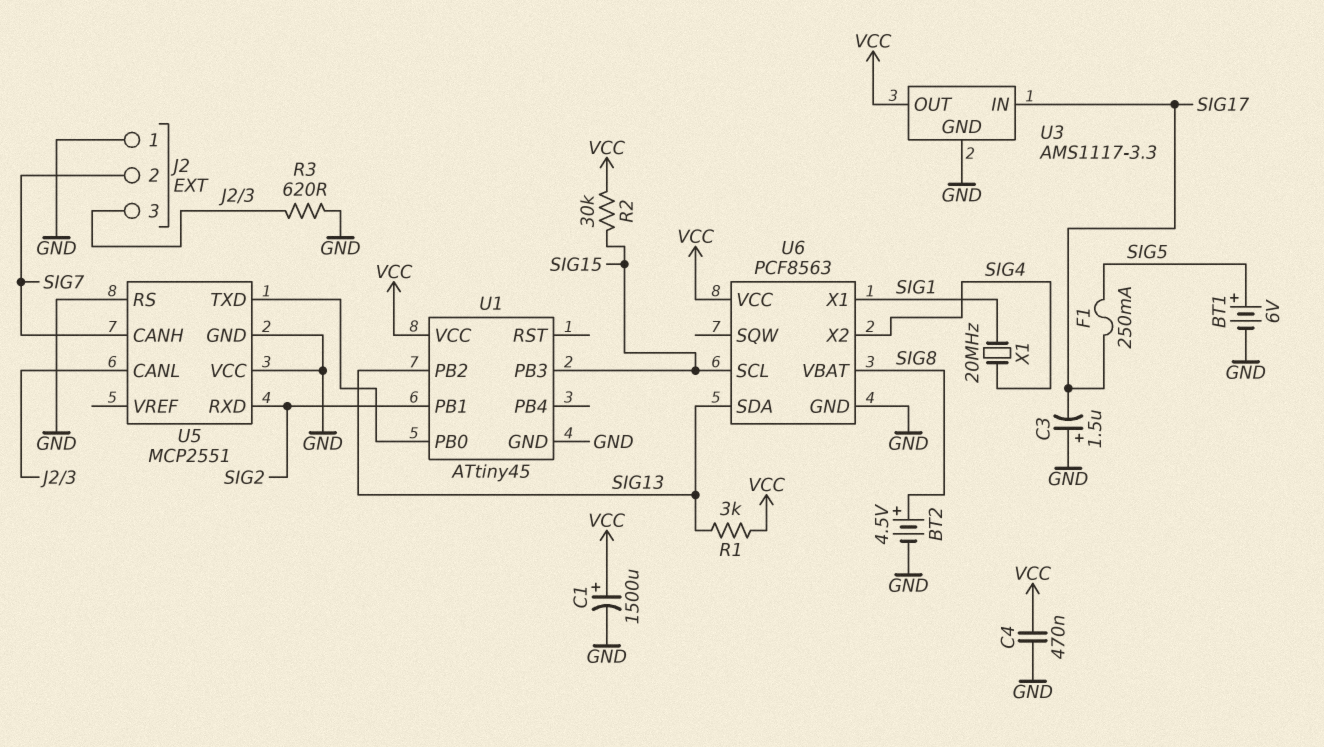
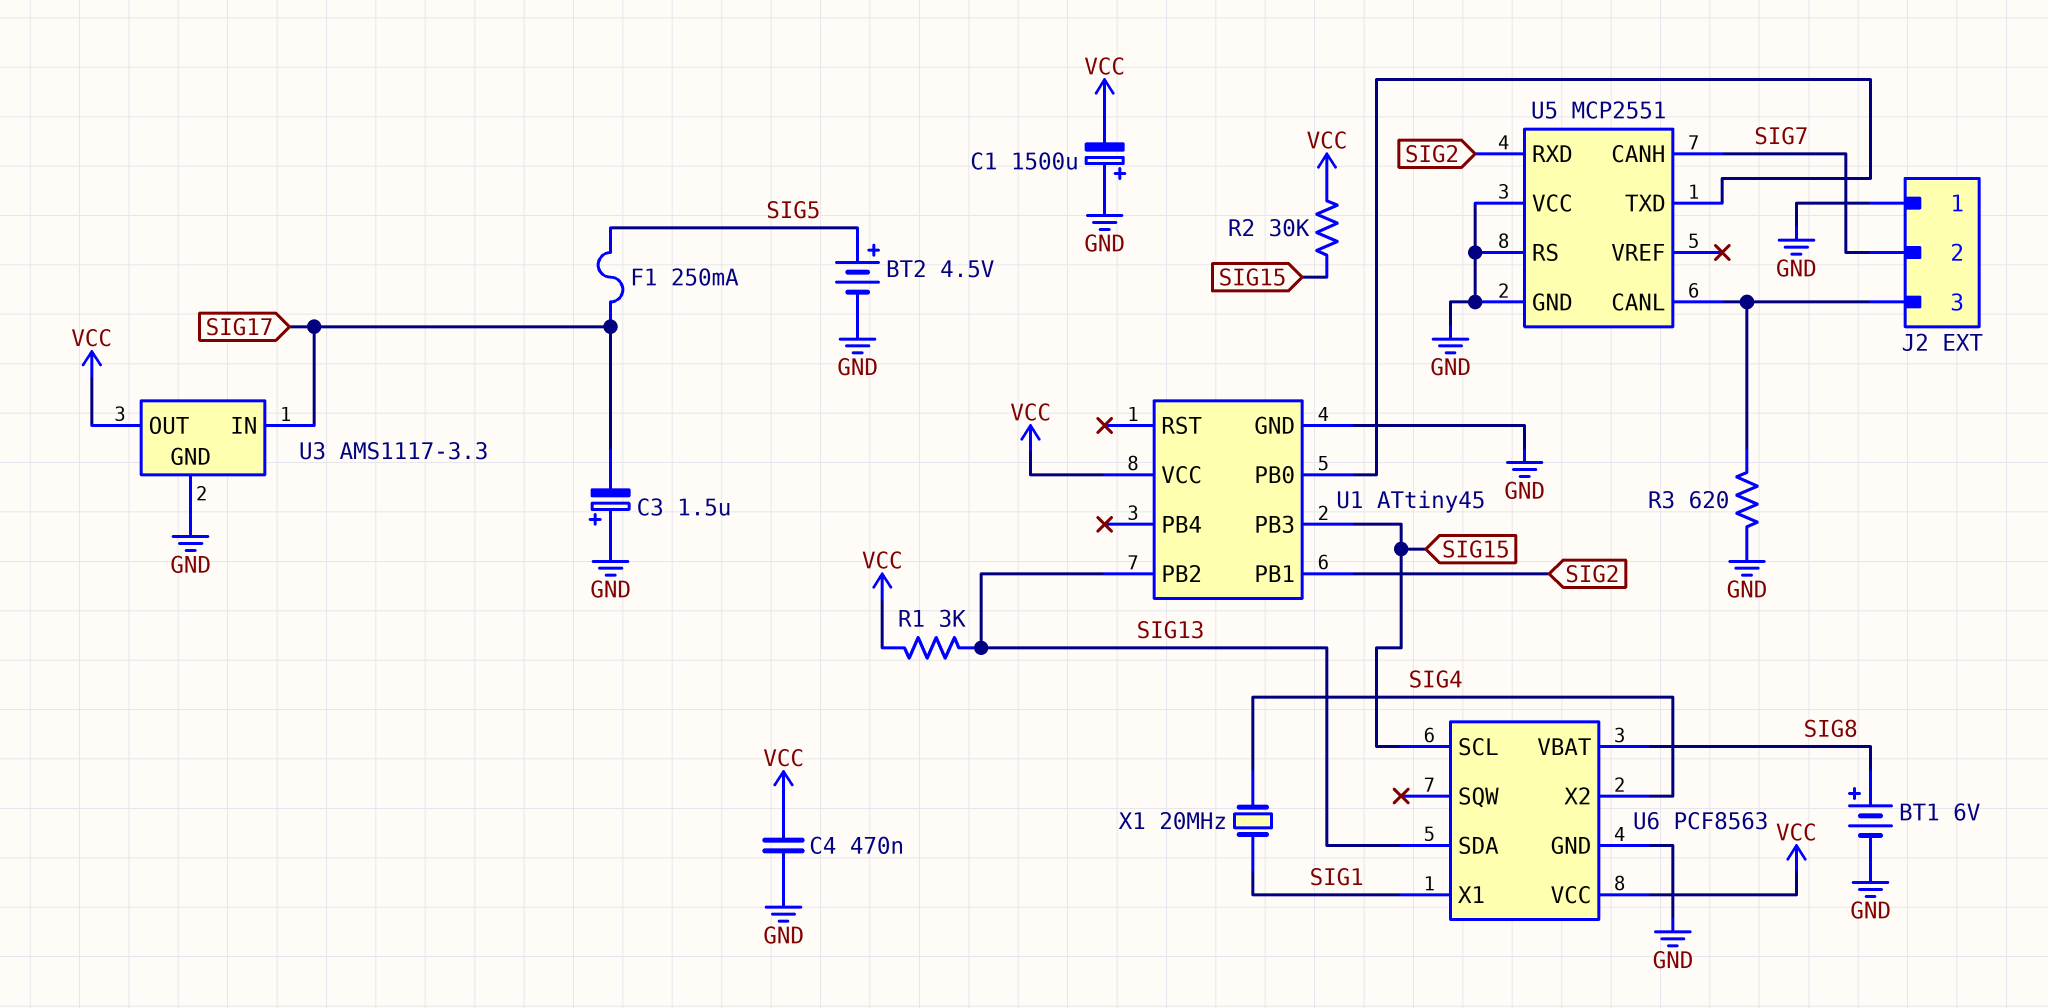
BT1: 6V (plus SIG5, minus GND) -> 6V (plus SIG8, minus GND)
BT2: 4.5V (plus SIG8, minus GND) -> 4.5V (plus SIG5, minus GND)
C1: 1500uF (plus VCC, minus GND) -> 1500uF (plus GND, minus VCC)

